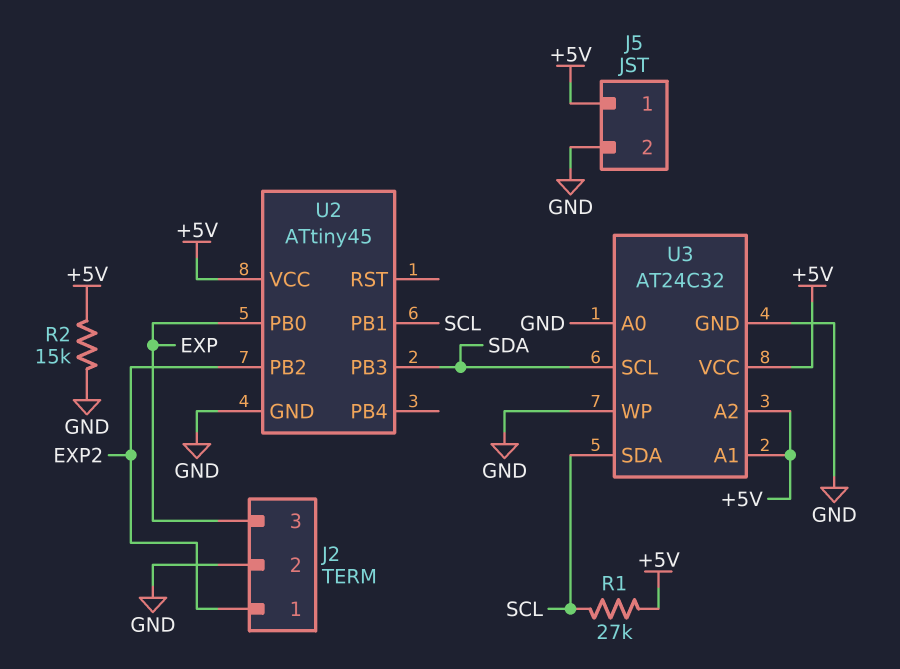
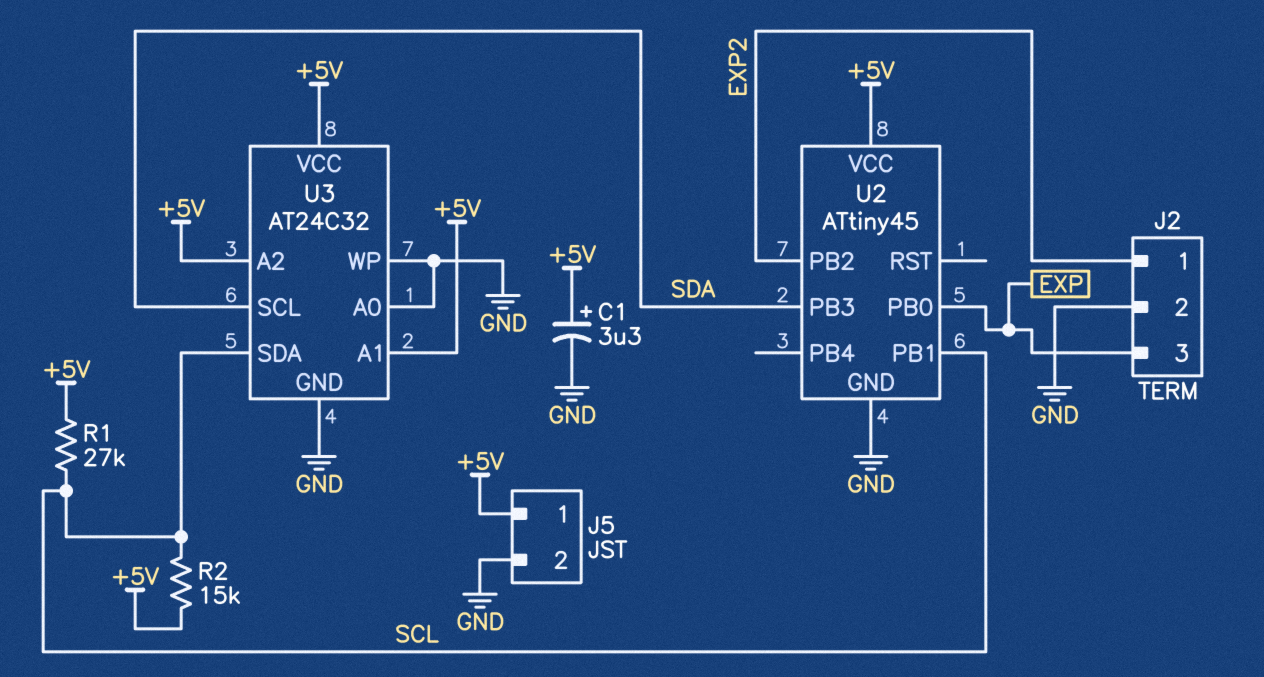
C1: none -> 3.3uF (plus +5V, minus GND)
R2: 15k (+5V, GND) -> 15k (+5V, SCL)

